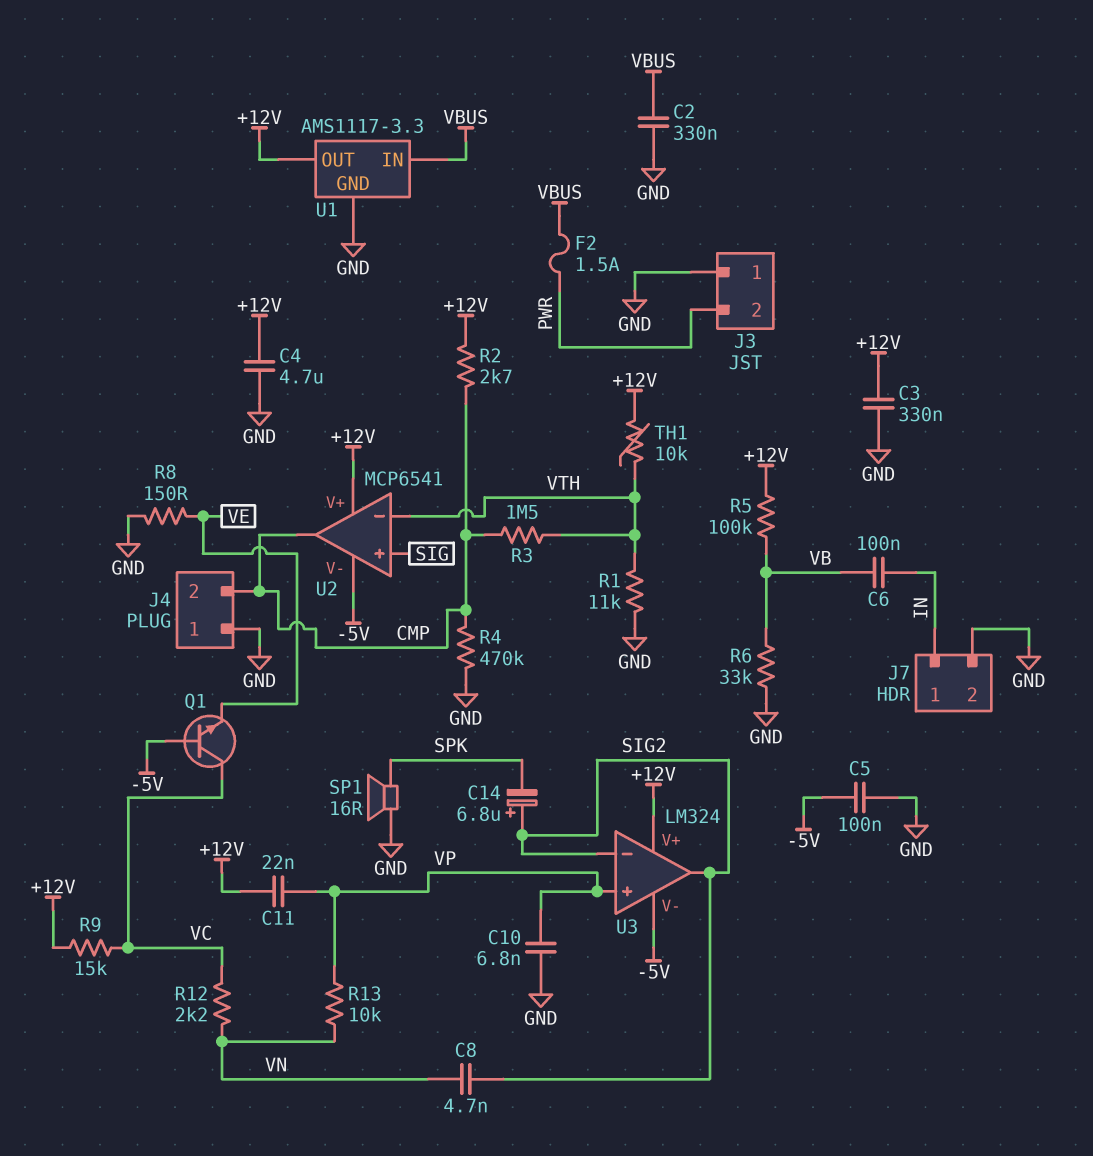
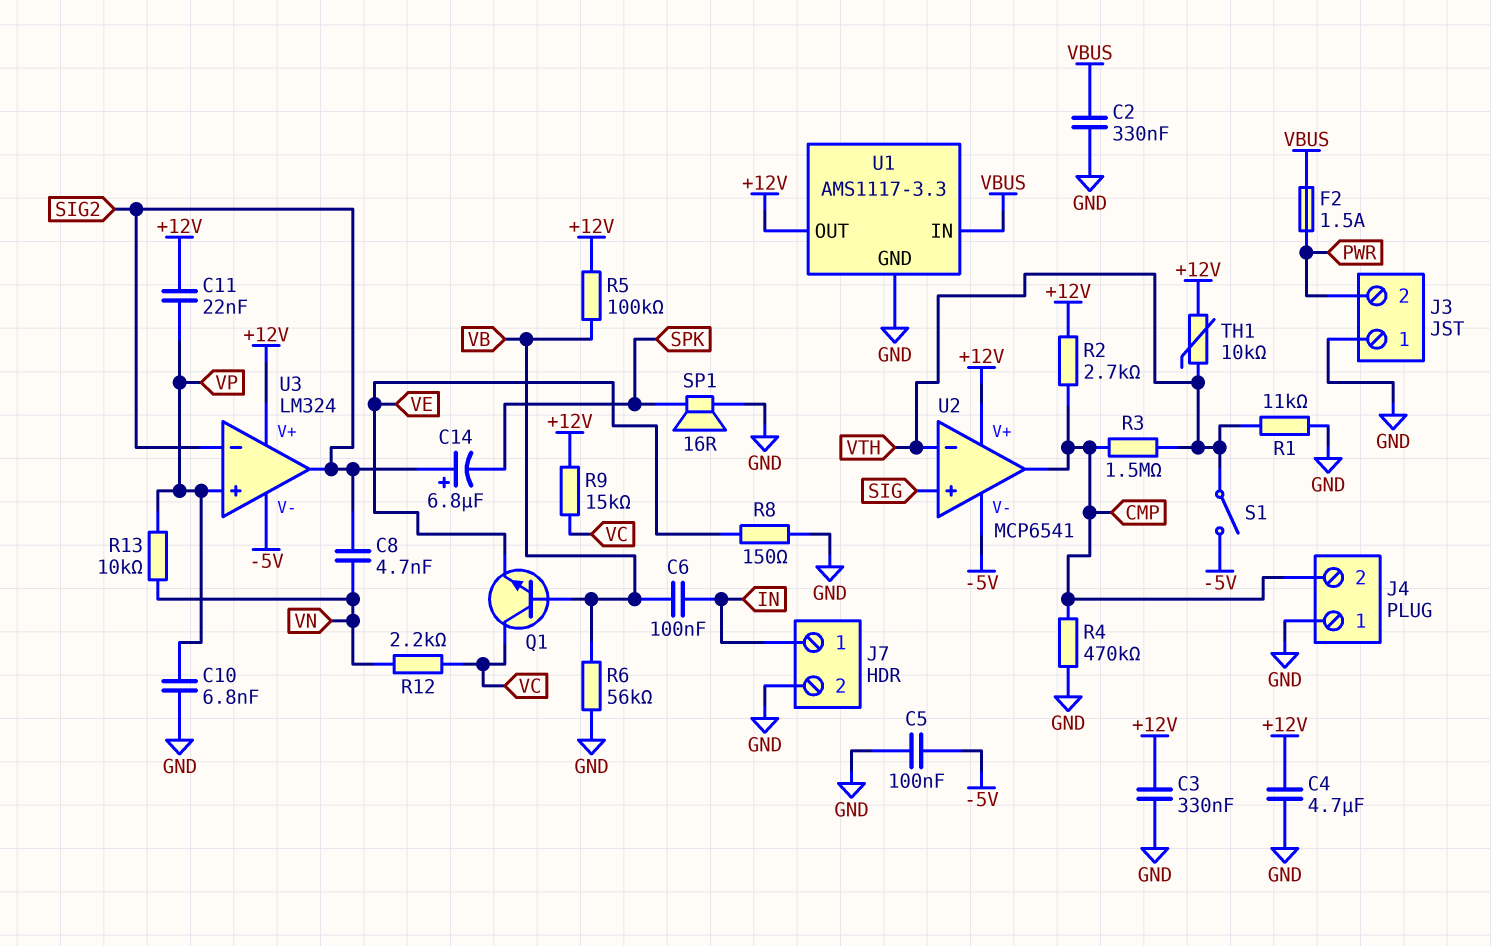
Q1: NPN (B -5V, C VC, E VE) -> NPN (B VB, C VC, E VE)
R6: 33k (GND, VB) -> 56k (GND, VB)
S1: none -> switch (-5V, VTH)

